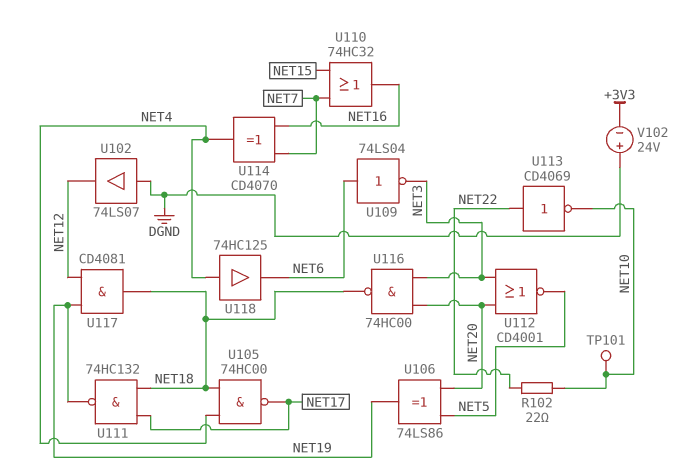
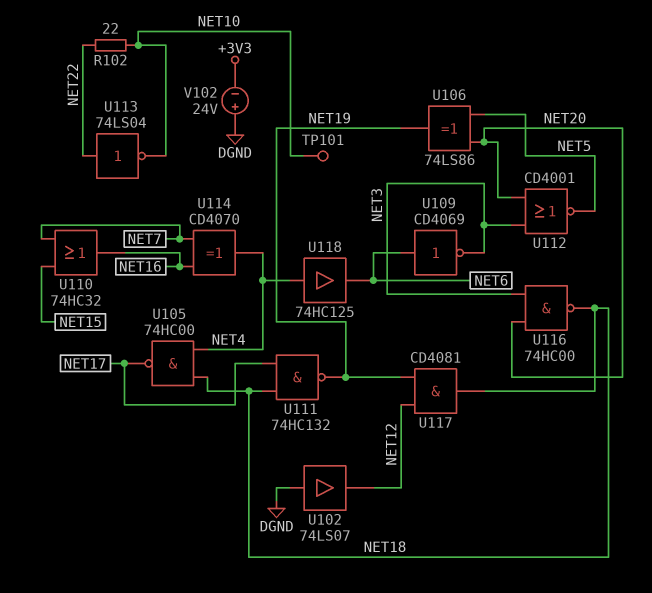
U109: NOT 74LS04 (in NET6, out NET3) -> NOT CD4069 (in NET6, out NET3)
U113: NOT CD4069 (in NET22, out NET10) -> NOT 74LS04 (in NET22, out NET10)

